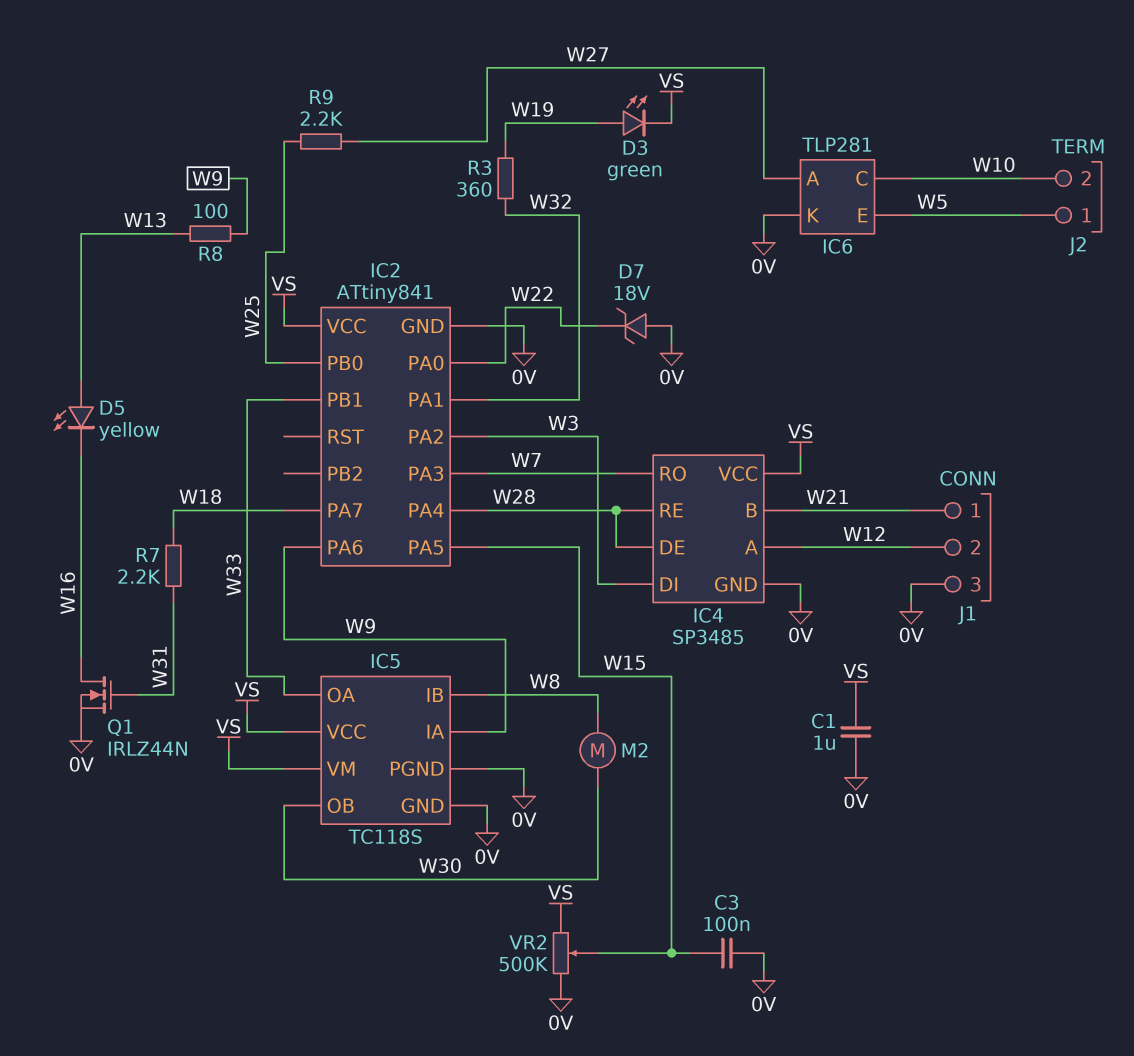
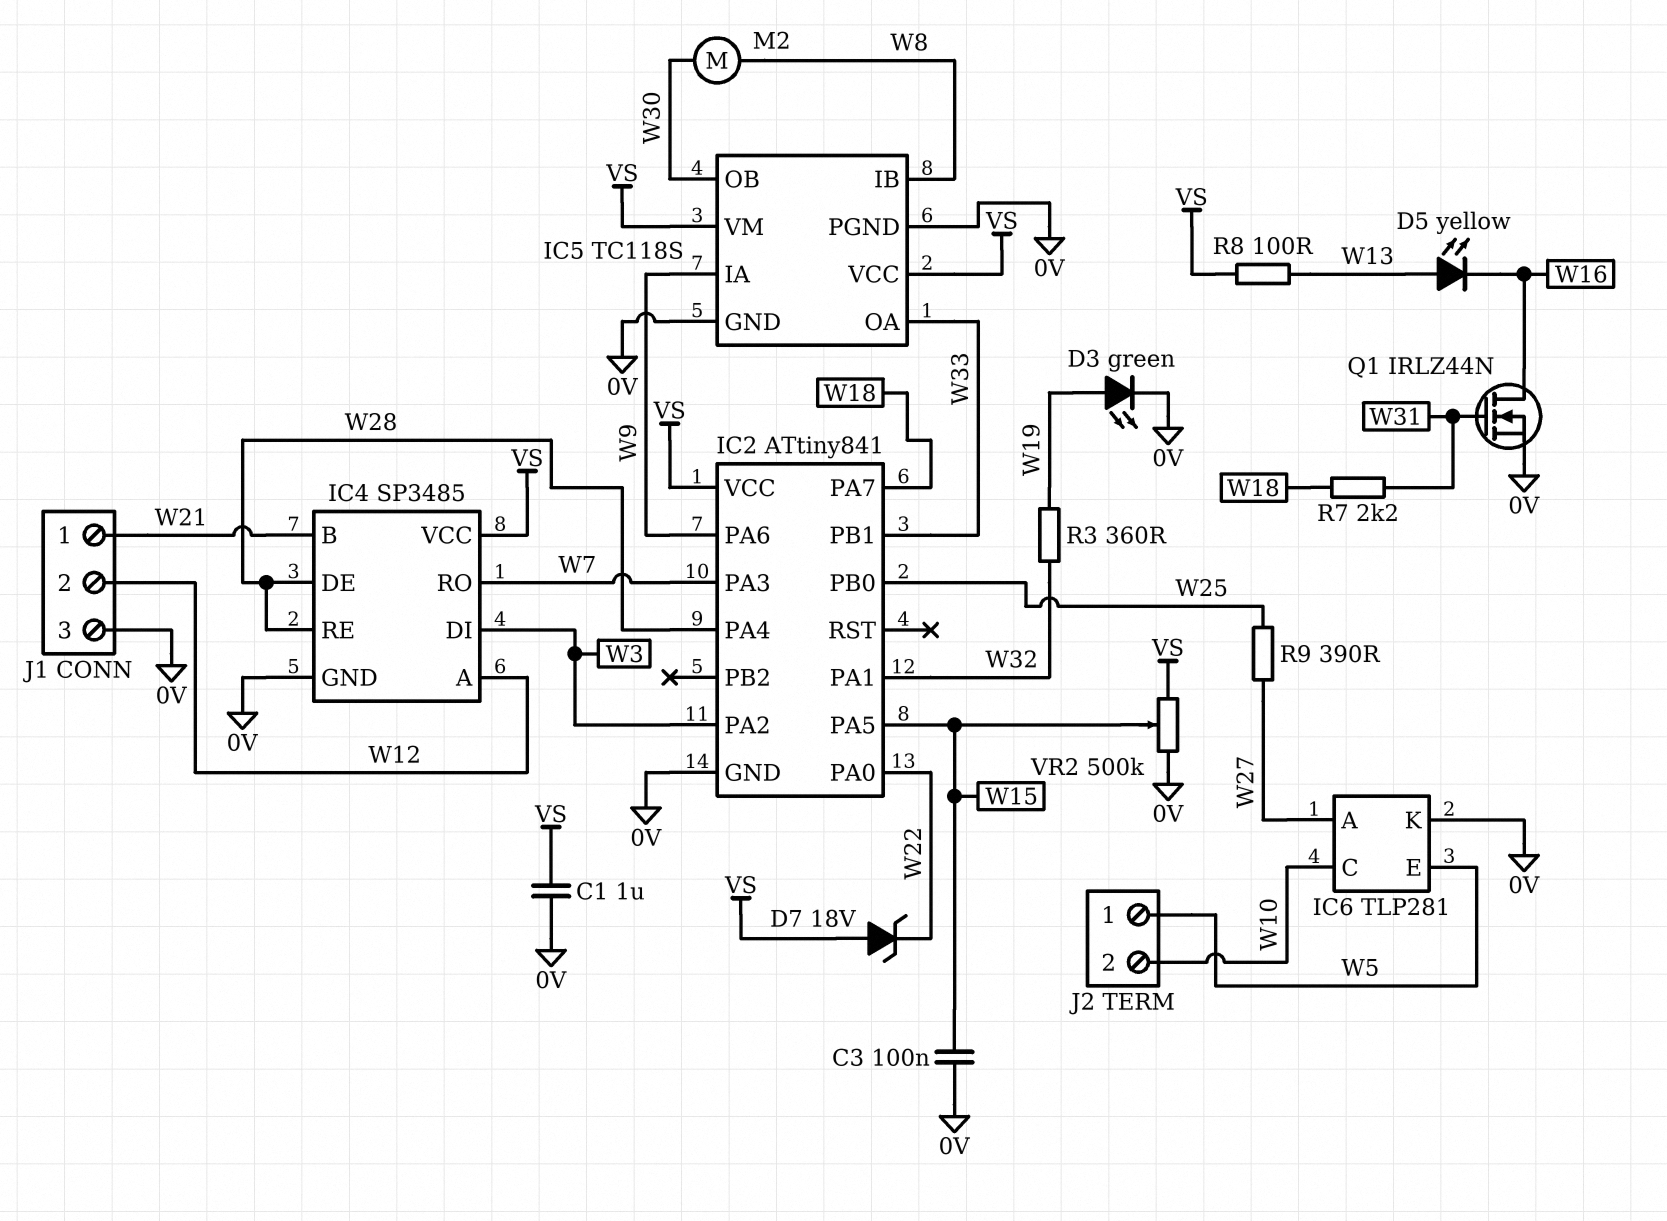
D3: LED green (A W19, K VS) -> LED green (A W19, K 0V)
D7: zener 18V (A 0V, K W22) -> zener 18V (A VS, K W22)
R8: 100 (W9, W13) -> 100 (VS, W13)
R9: 2.2k (W25, W27) -> 390 (W25, W27)

